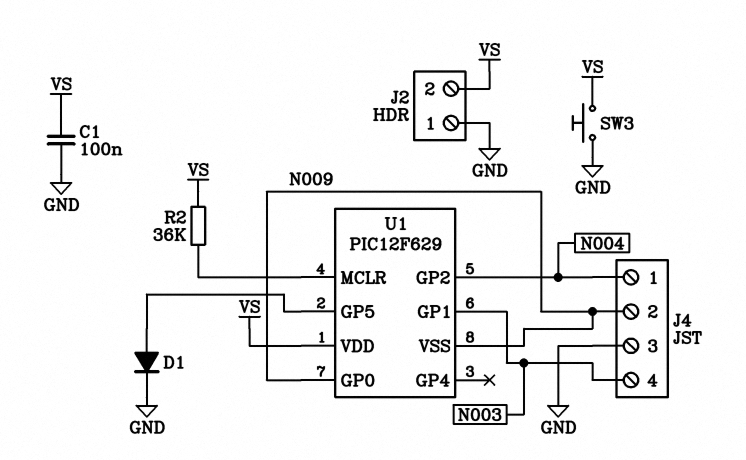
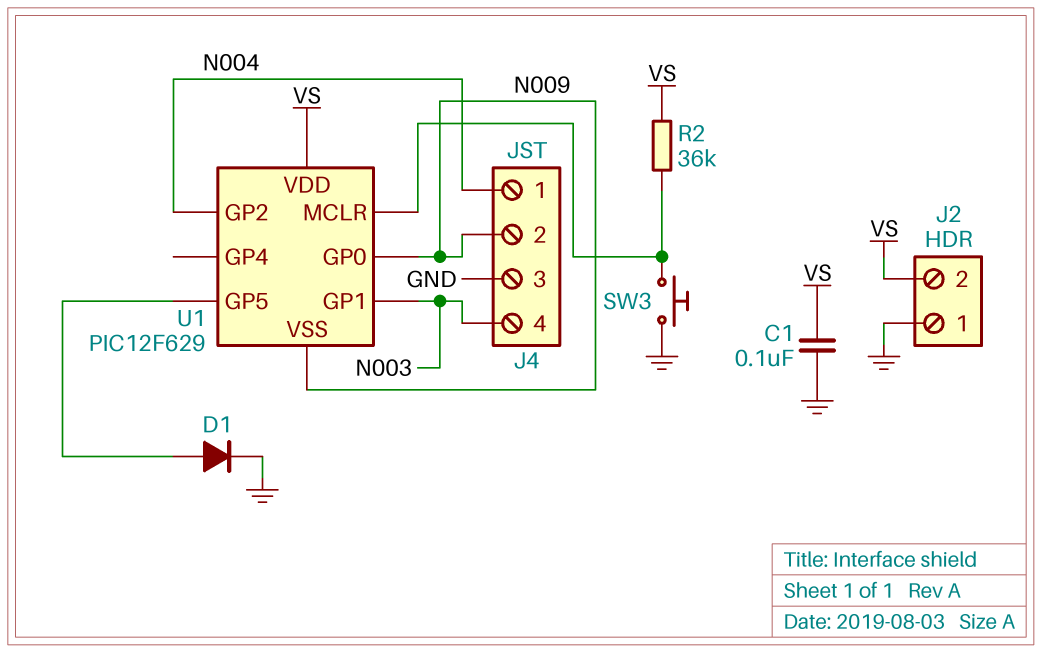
SW3: button (GND, VS) -> button (GND, U1/MCLR)

